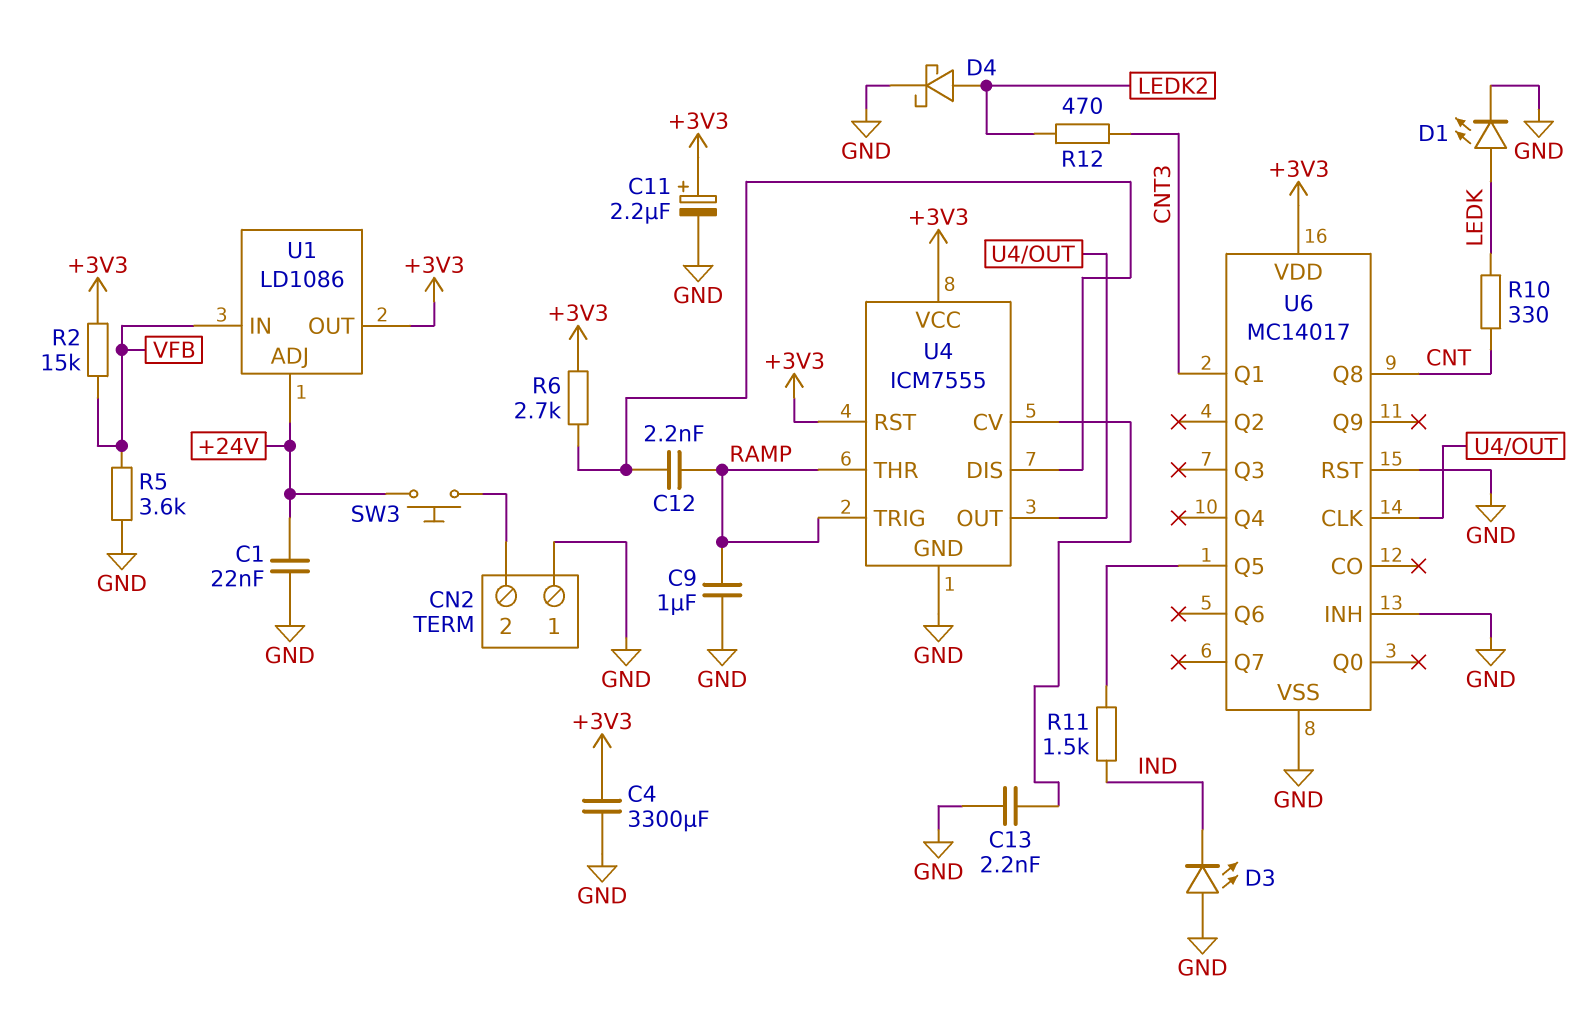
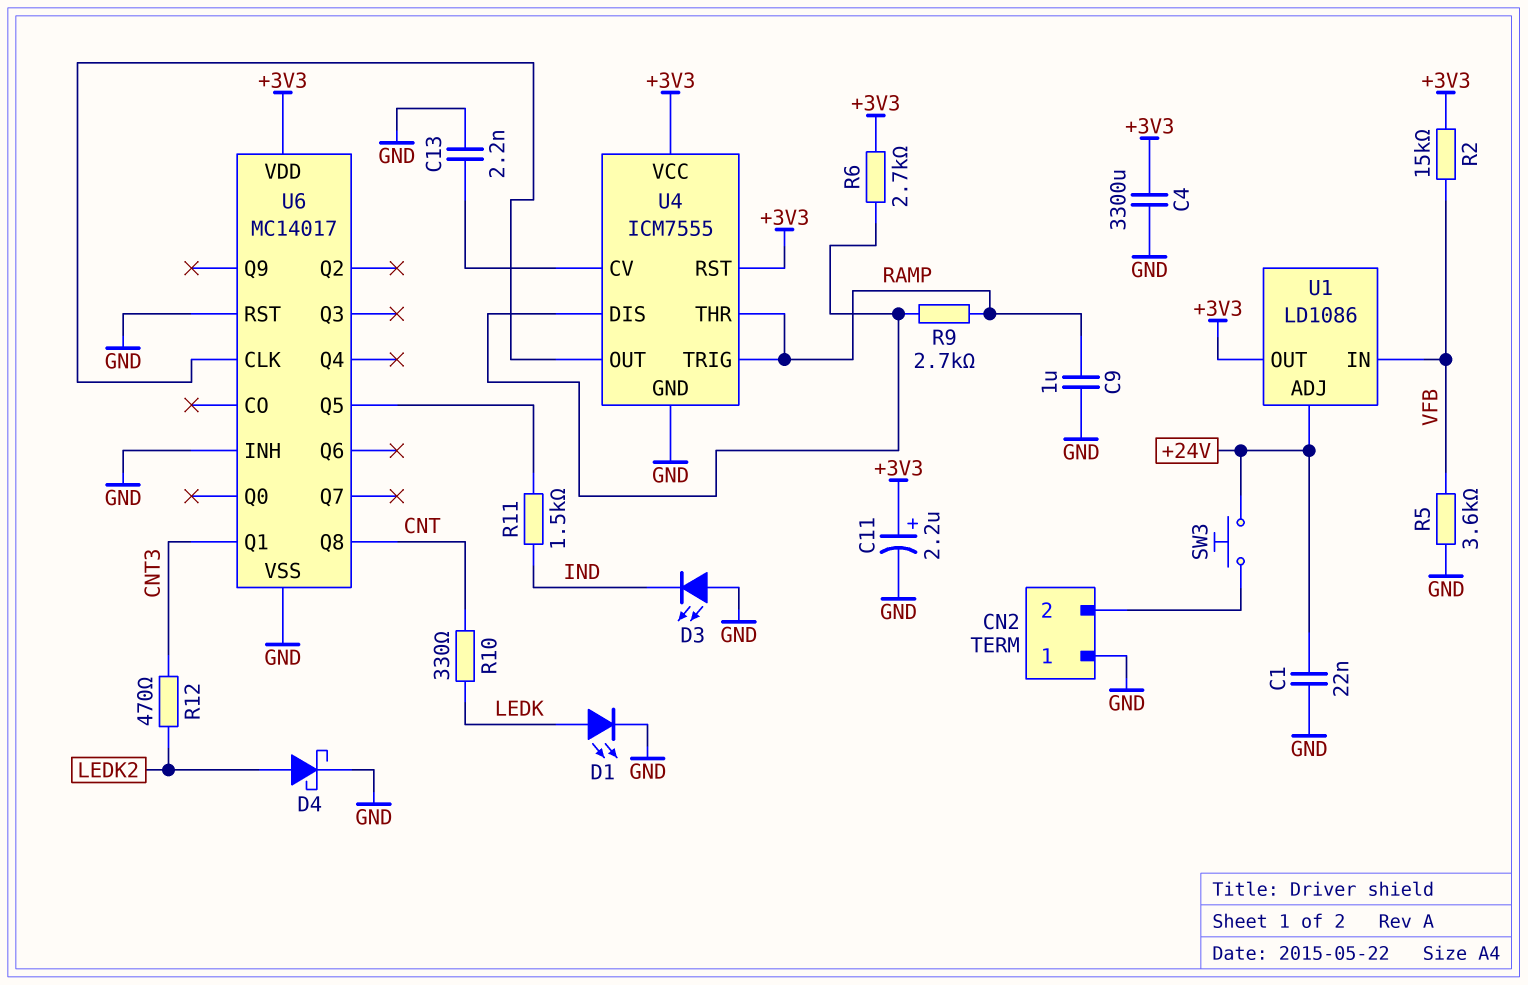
C12: 2.2nF (RAMP, U4/DIS) -> none
R9: none -> 2.7k (RAMP, U4/DIS)

